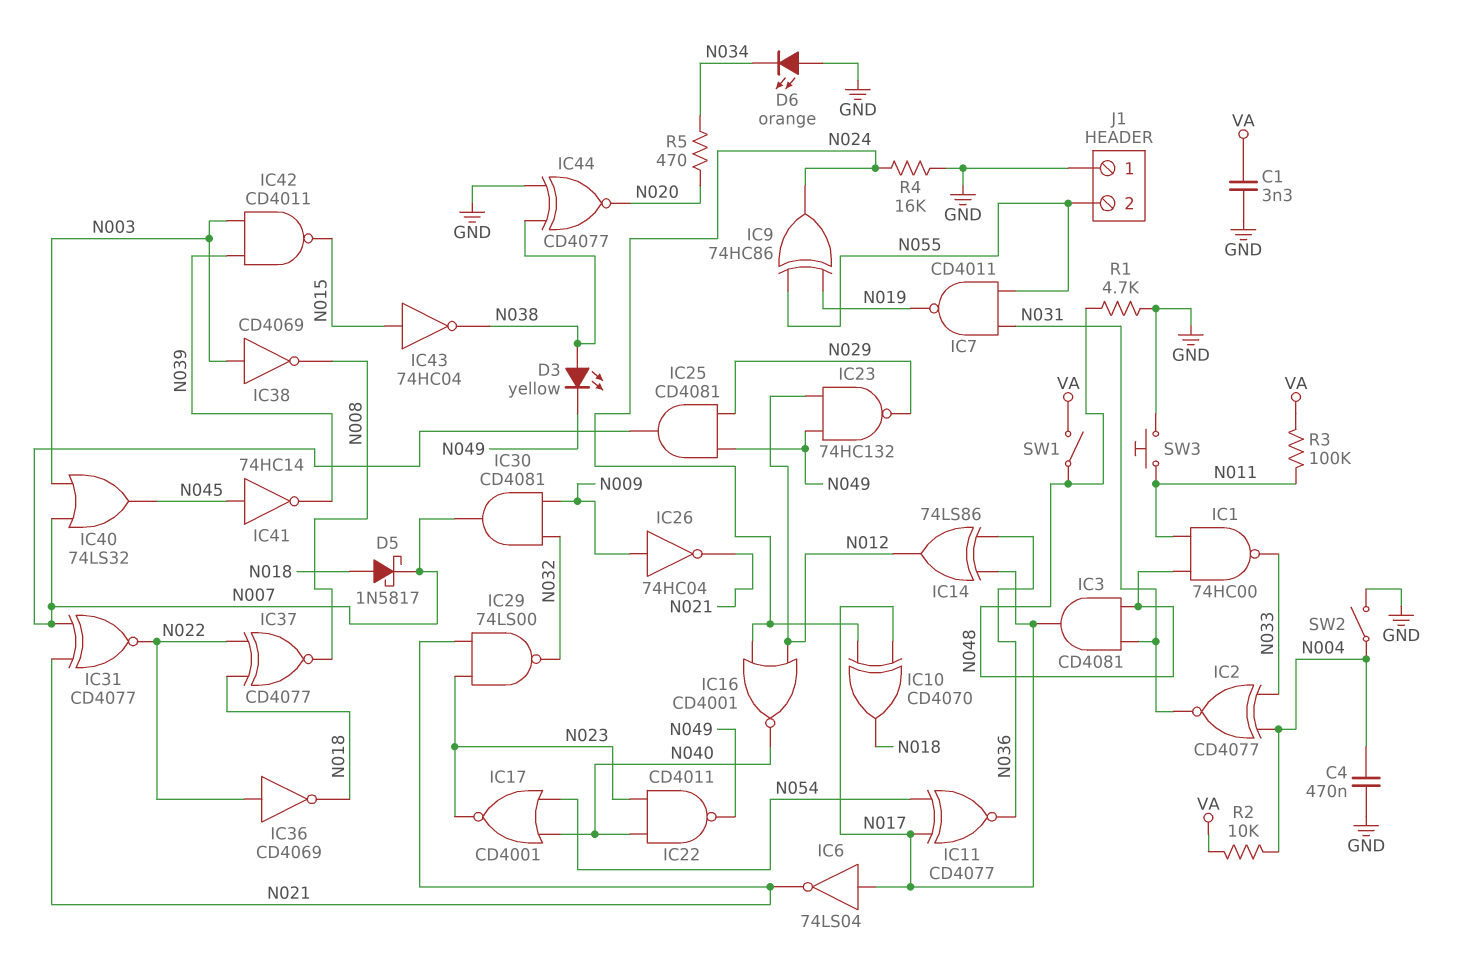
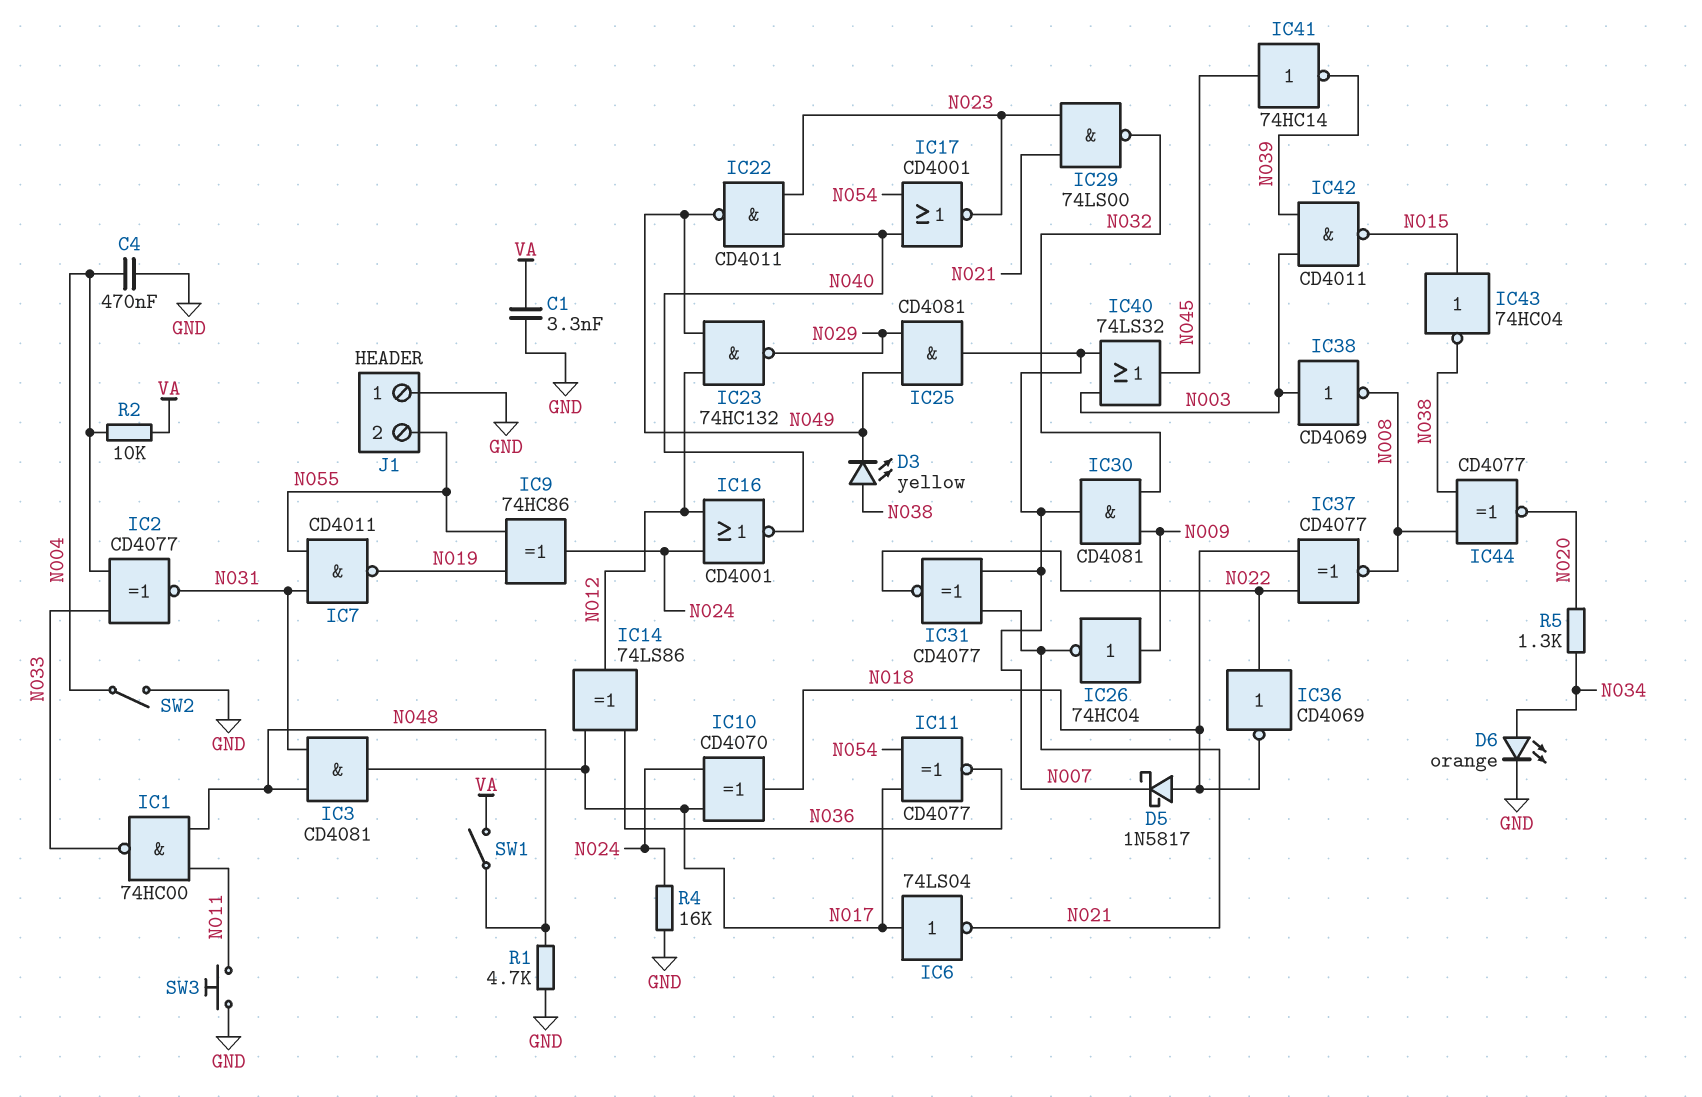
D6: LED orange (A GND, K N034) -> LED orange (A N034, K GND)
IC44: XNOR CD4077 (in GND, in N038, out N020) -> XNOR CD4077 (in N008, in N038, out N020)
R3: 100k (N011, VA) -> none
R5: 470 (N020, N034) -> 1.3k (N020, N034)

